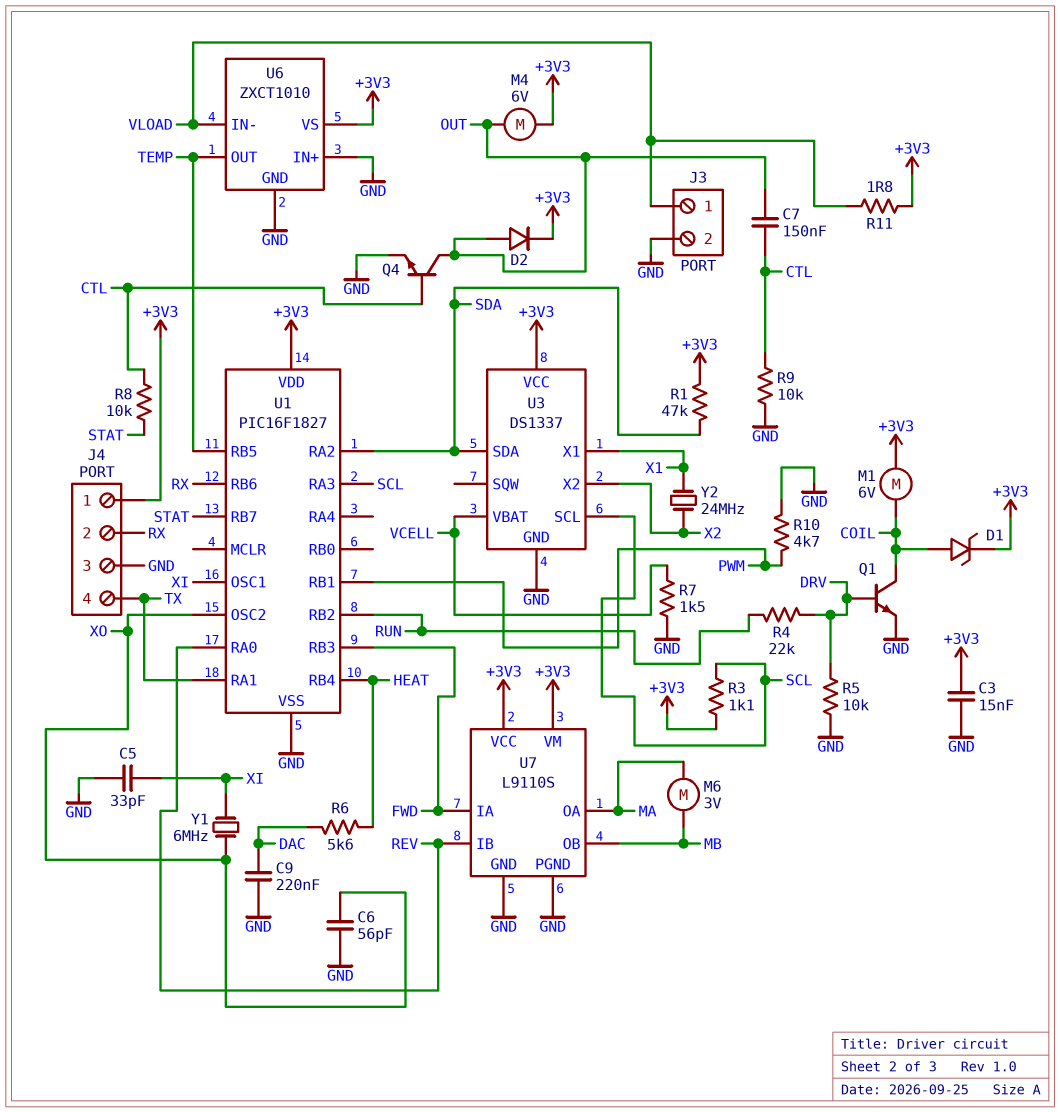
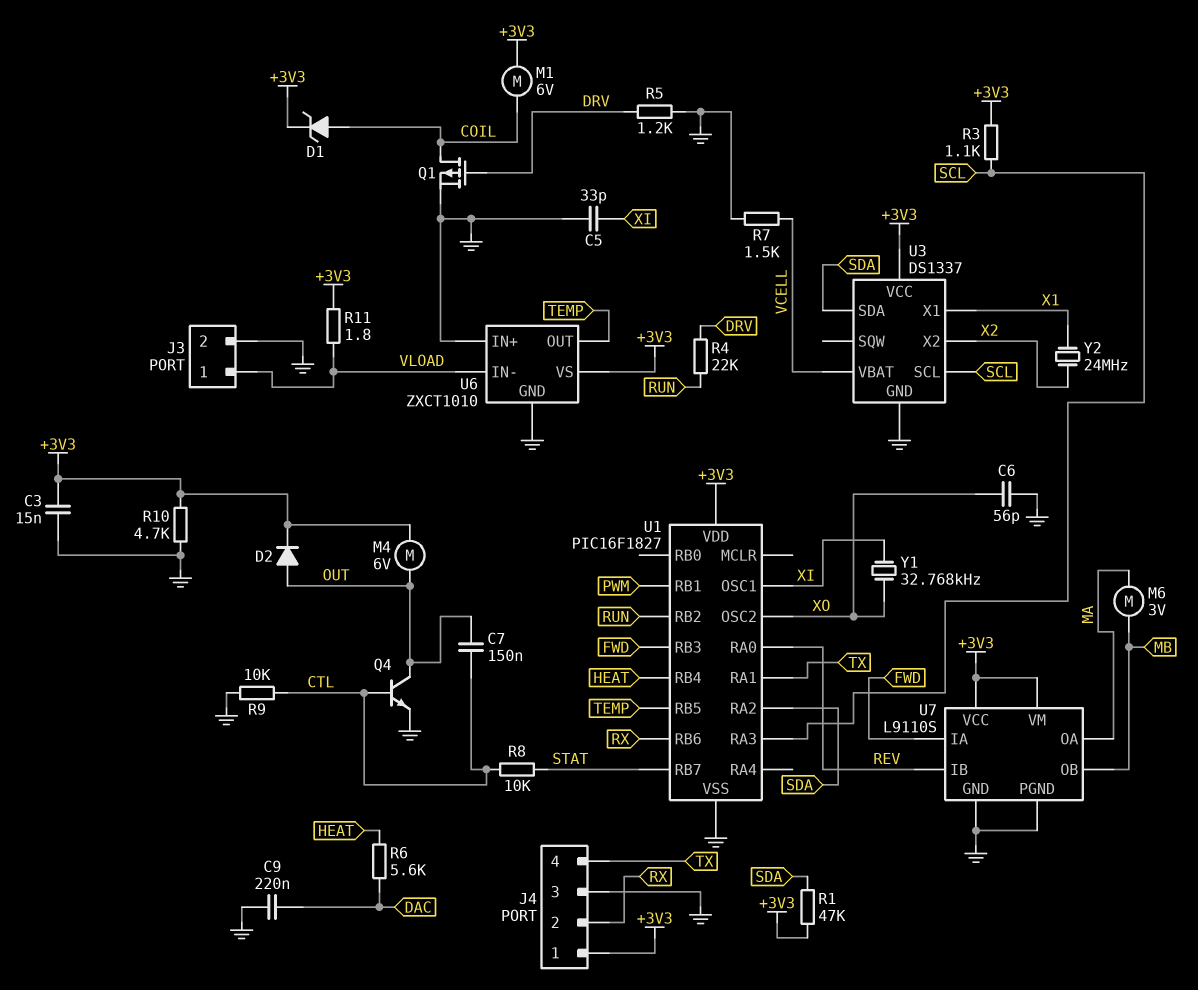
Q1: NPN (B DRV, C COIL, E GND) -> PMOS (G DRV, D COIL, S GND)
R5: 10k (DRV, GND) -> 1.2k (DRV, GND)
R10: 4.7k (GND, PWM) -> 4.7k (+3V3, GND)
Y1: 6MHz (XI, XO) -> 32.768kHz (XI, XO)

